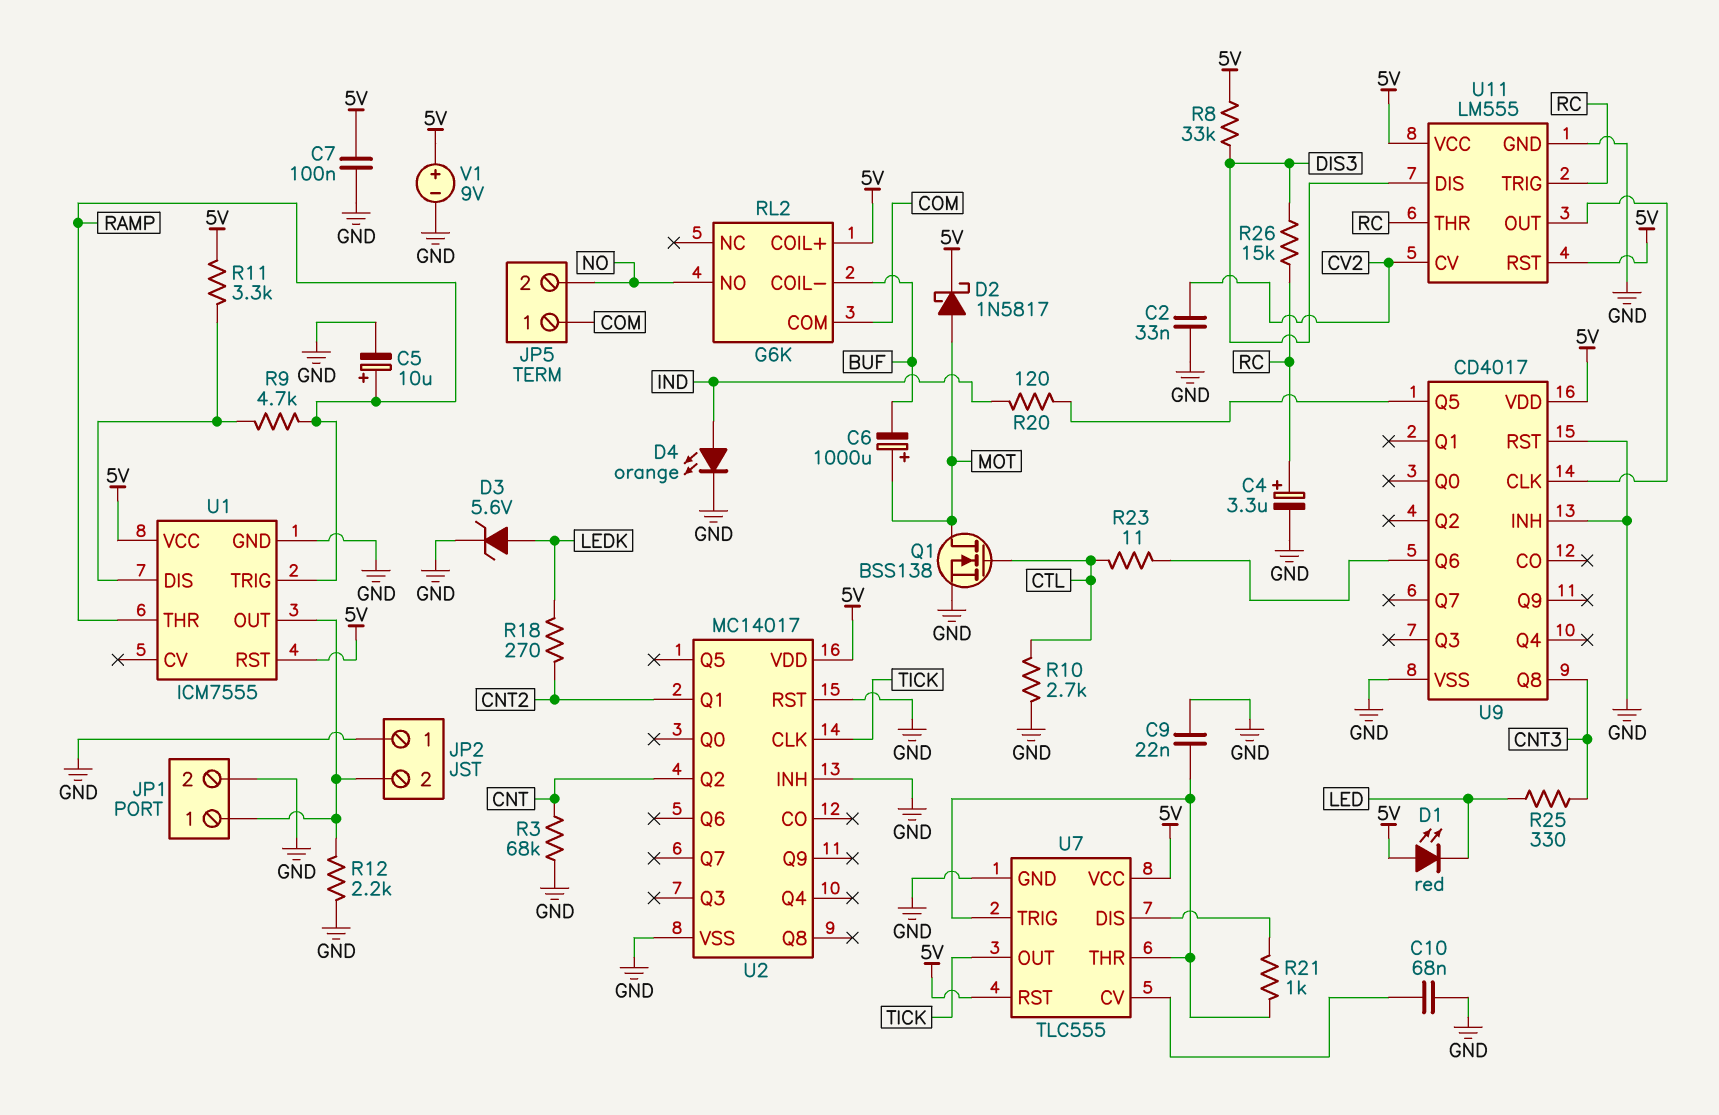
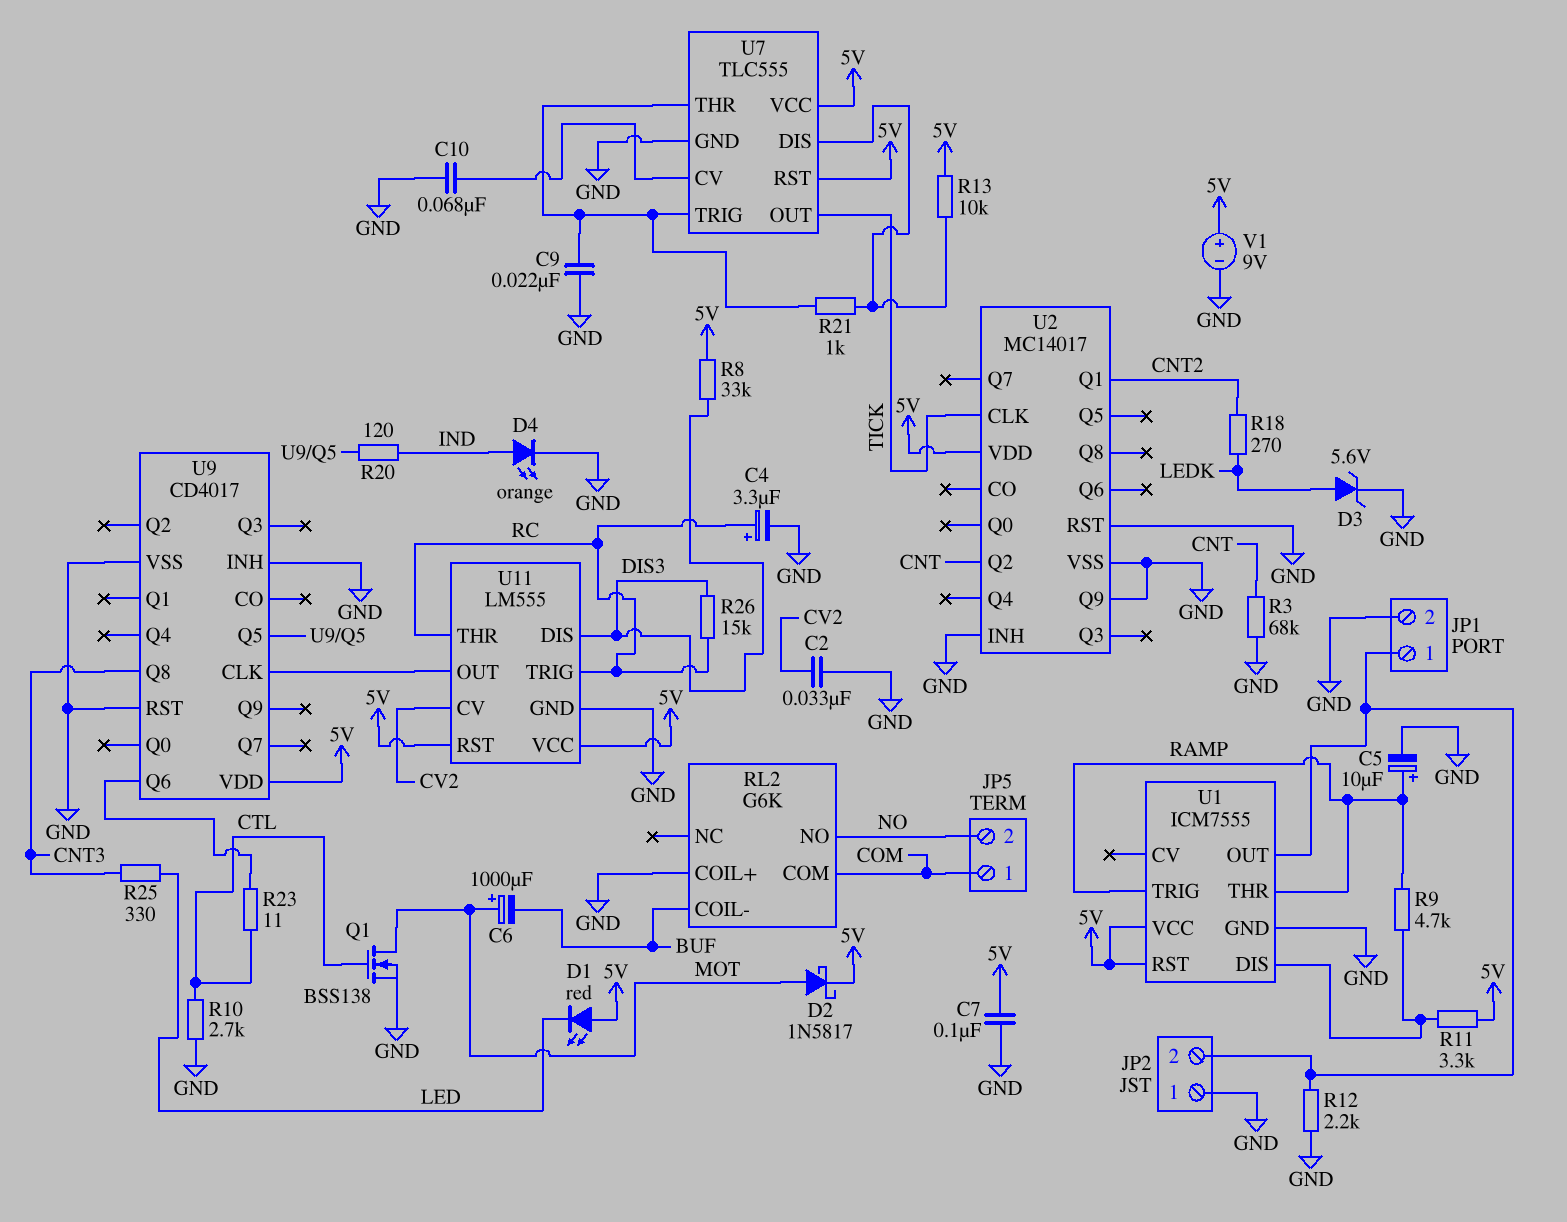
R13: none -> 10k (5V, U7/DIS)
RL2 pin COIL+: 5V -> GND
U2 pin Q9: none -> GND

